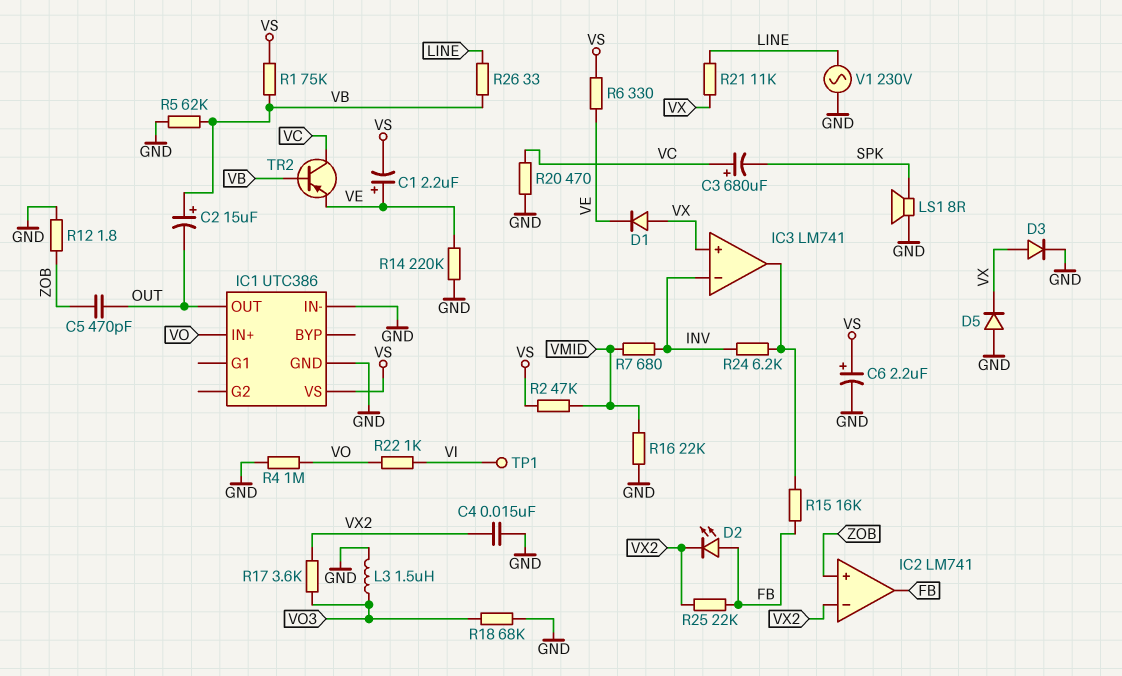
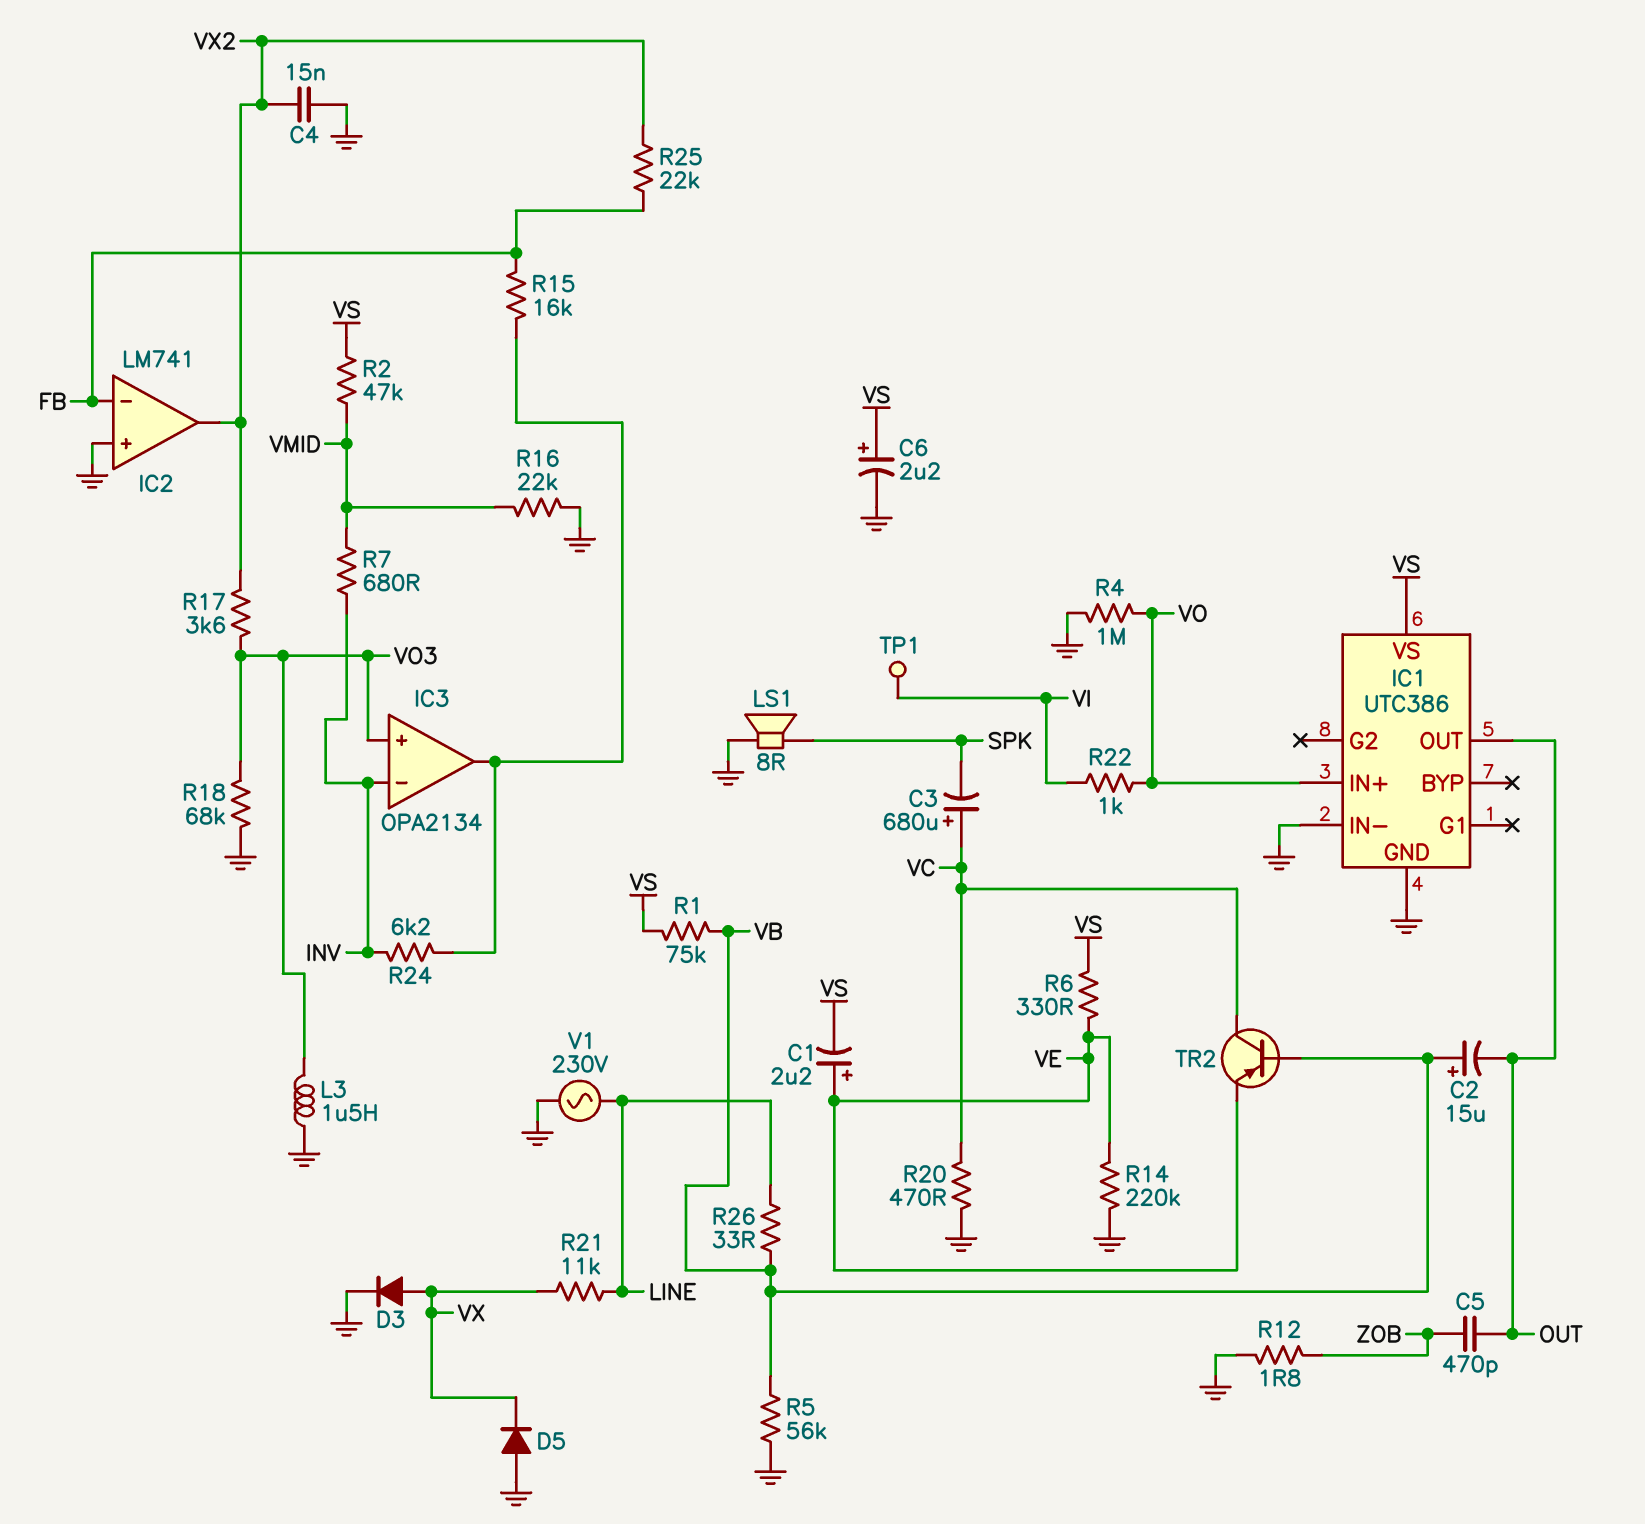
D1: diode (A VX, K VE) -> none
D2: LED (A FB, K VX2) -> none
IC2 pin in+: ZOB -> GND
IC2 pin in-: VX2 -> FB
IC2 pin out: FB -> VX2
IC3: LM741 -> OPA2134
IC3 pin in+: VX -> VO3
R5: 62k (GND, VB) -> 56k (GND, VB)

